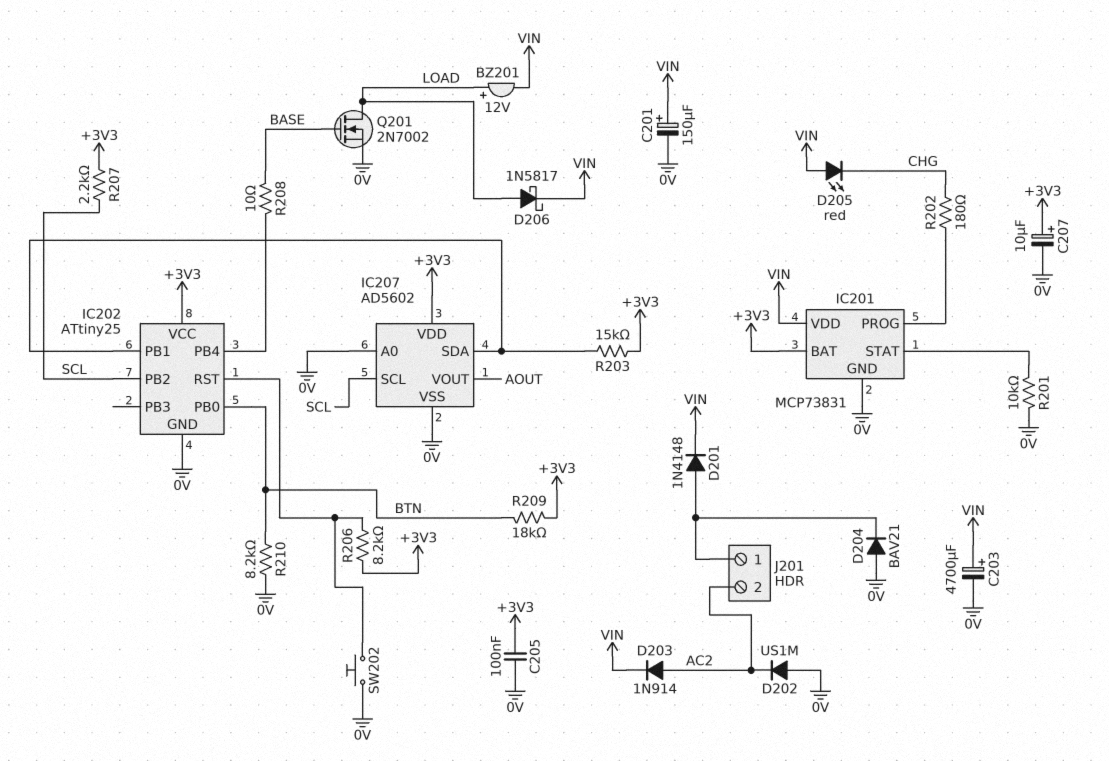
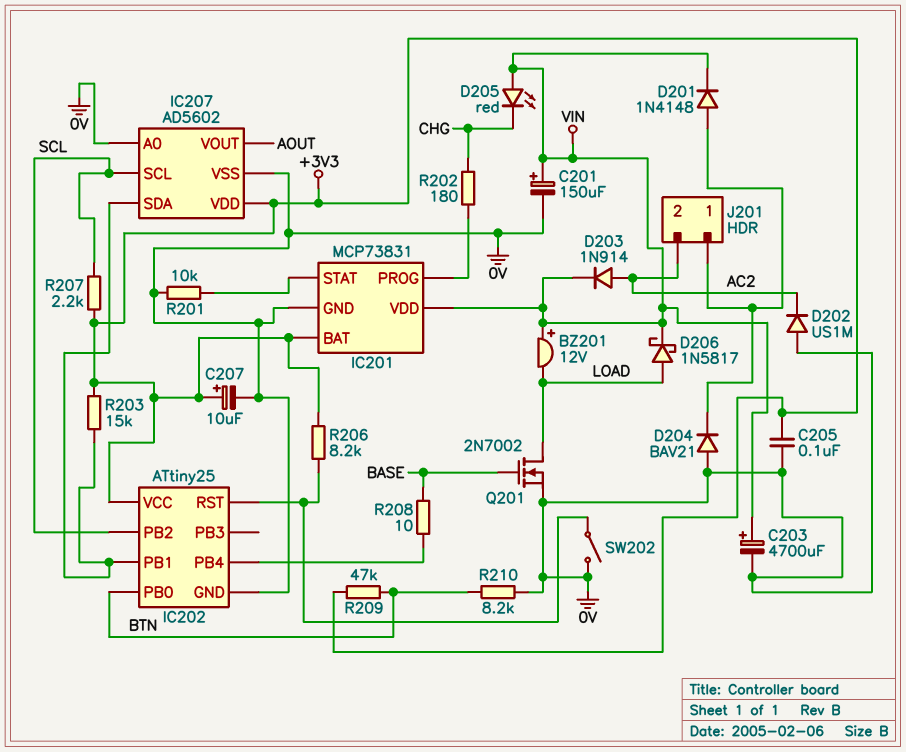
BZ201: buzzer 12V (plus LOAD, minus VIN) -> buzzer 12V (plus VIN, minus LOAD)
R209: 18k (+3V3, BTN) -> 47k (+3V3, BTN)
SW202: button (0V, IC202/RST) -> switch (0V, IC202/RST)

